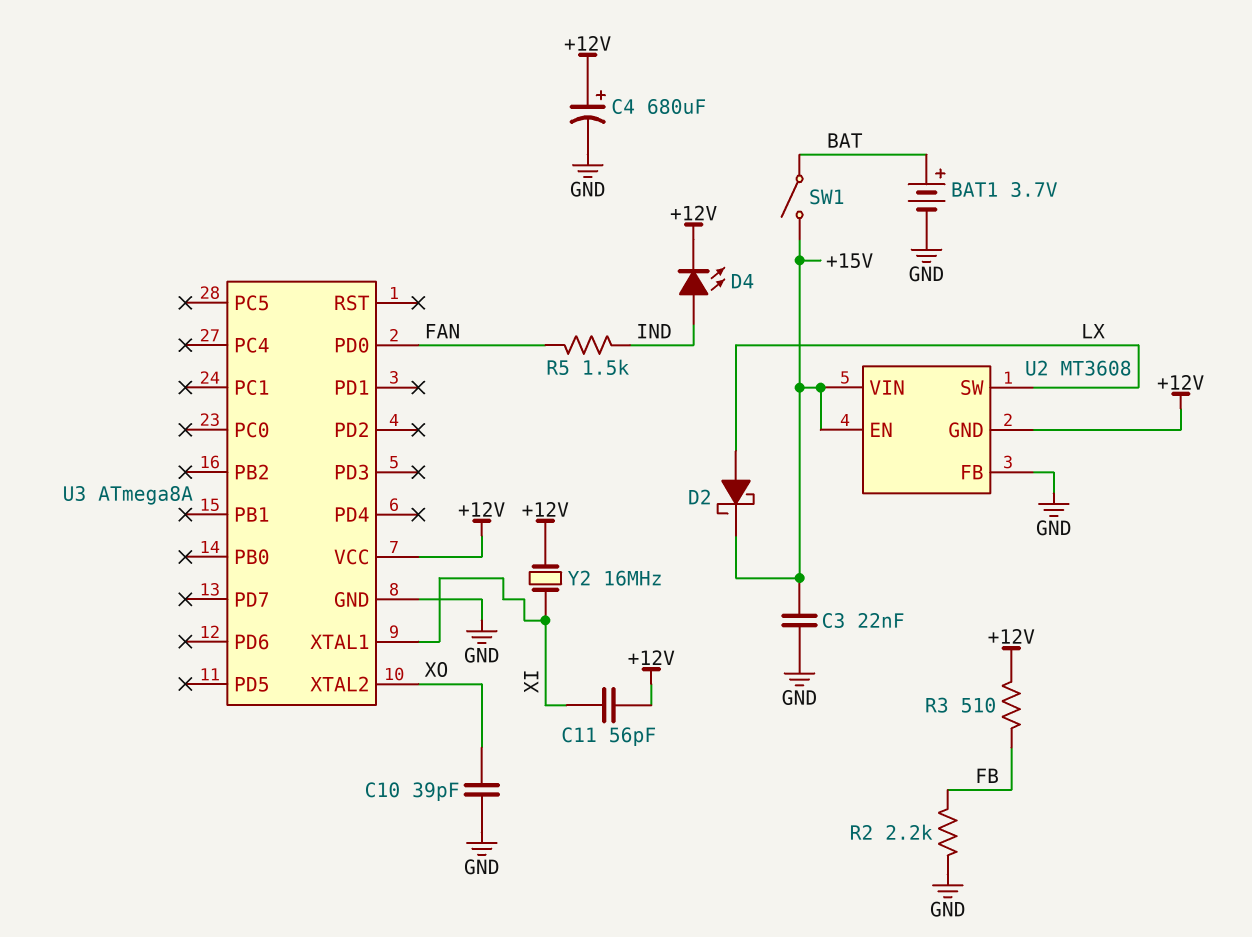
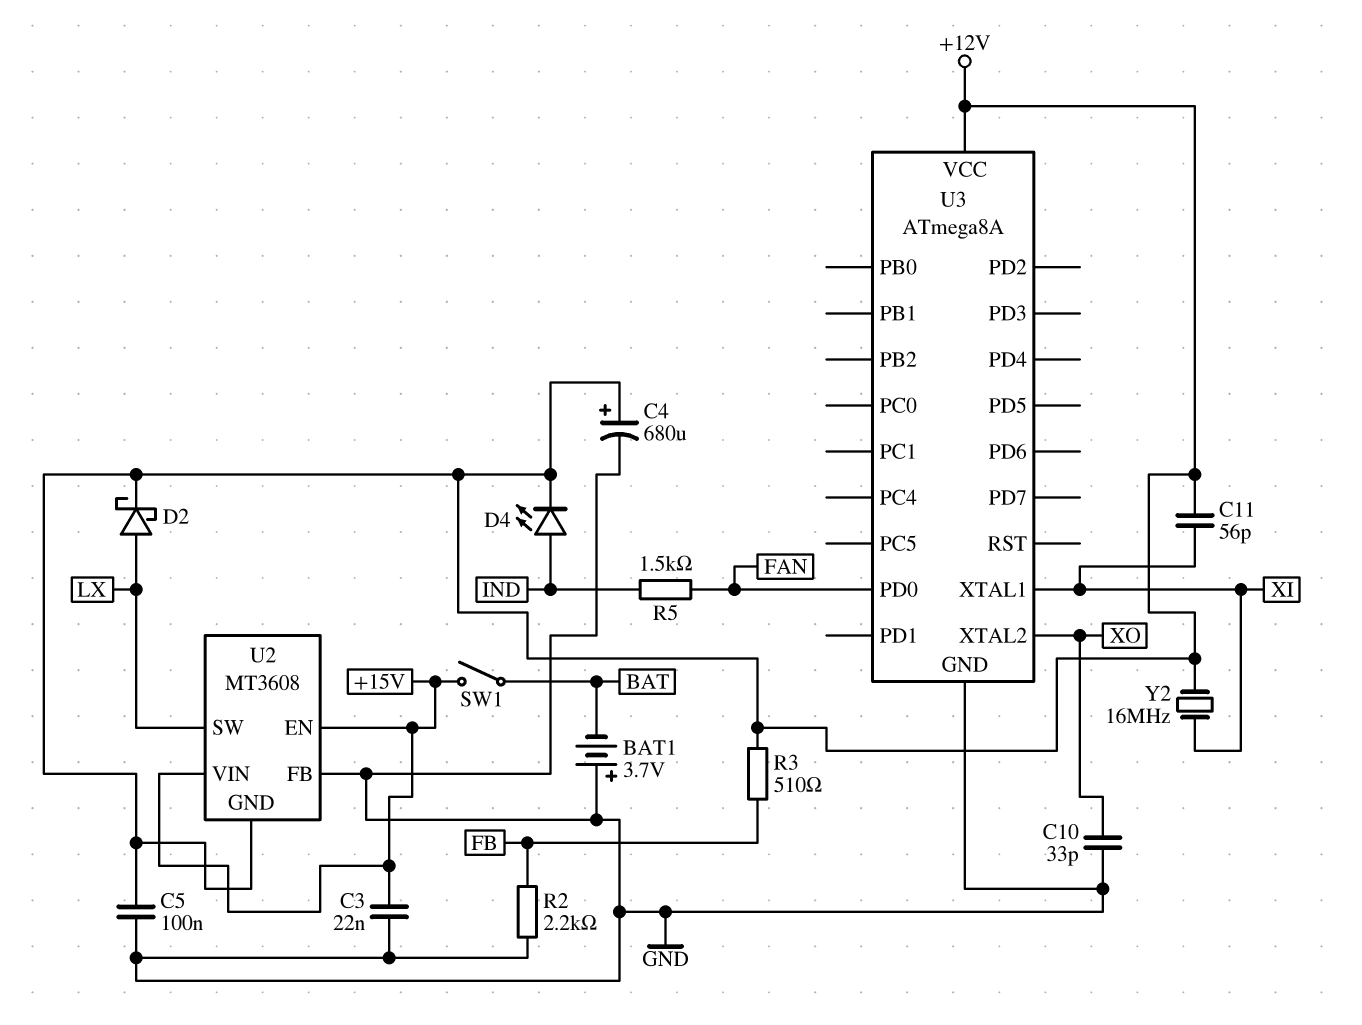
BAT1: 3.7V (plus BAT, minus GND) -> 3.7V (plus GND, minus BAT)
C5: none -> 100nF (+12V, GND)
C10: 39pF (GND, XO) -> 33pF (GND, XO)
D2: schottky (A LX, K +15V) -> schottky (A LX, K +12V)

